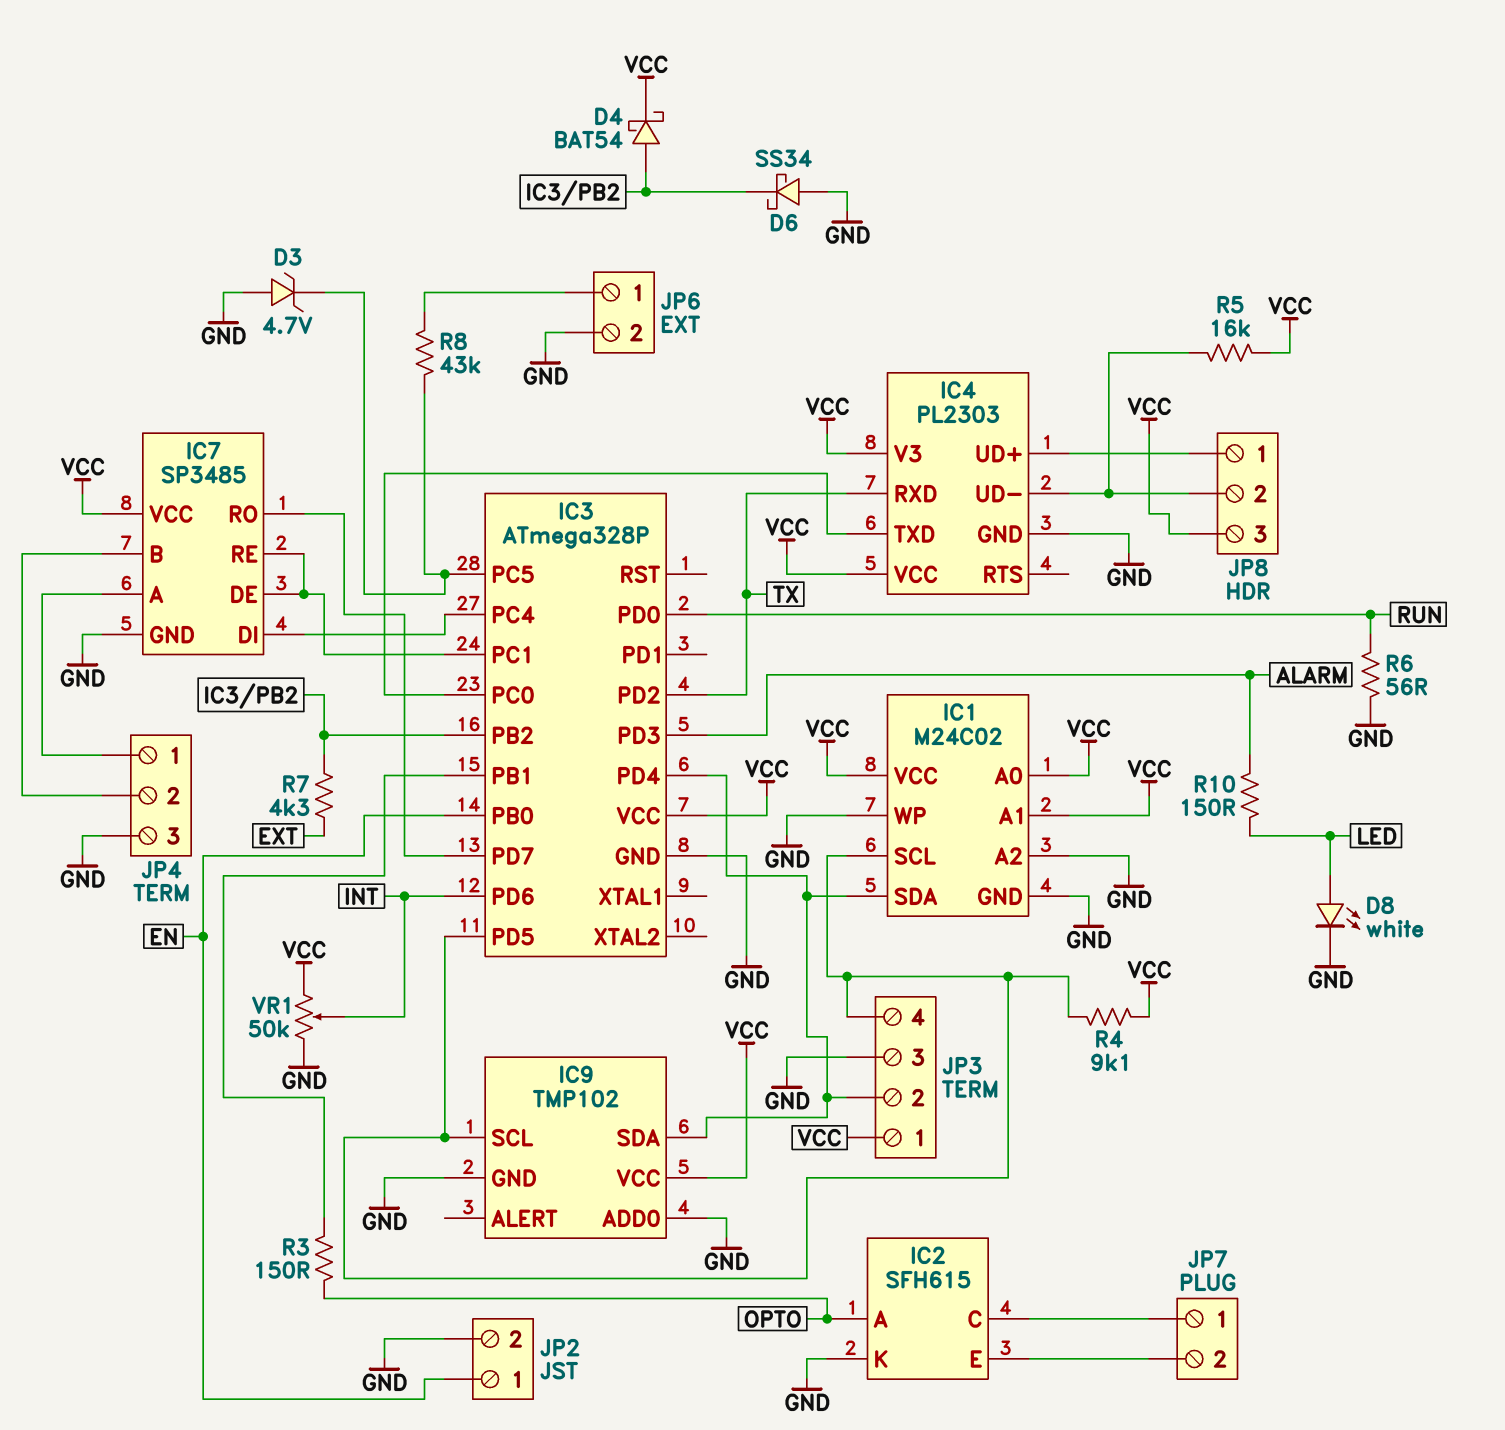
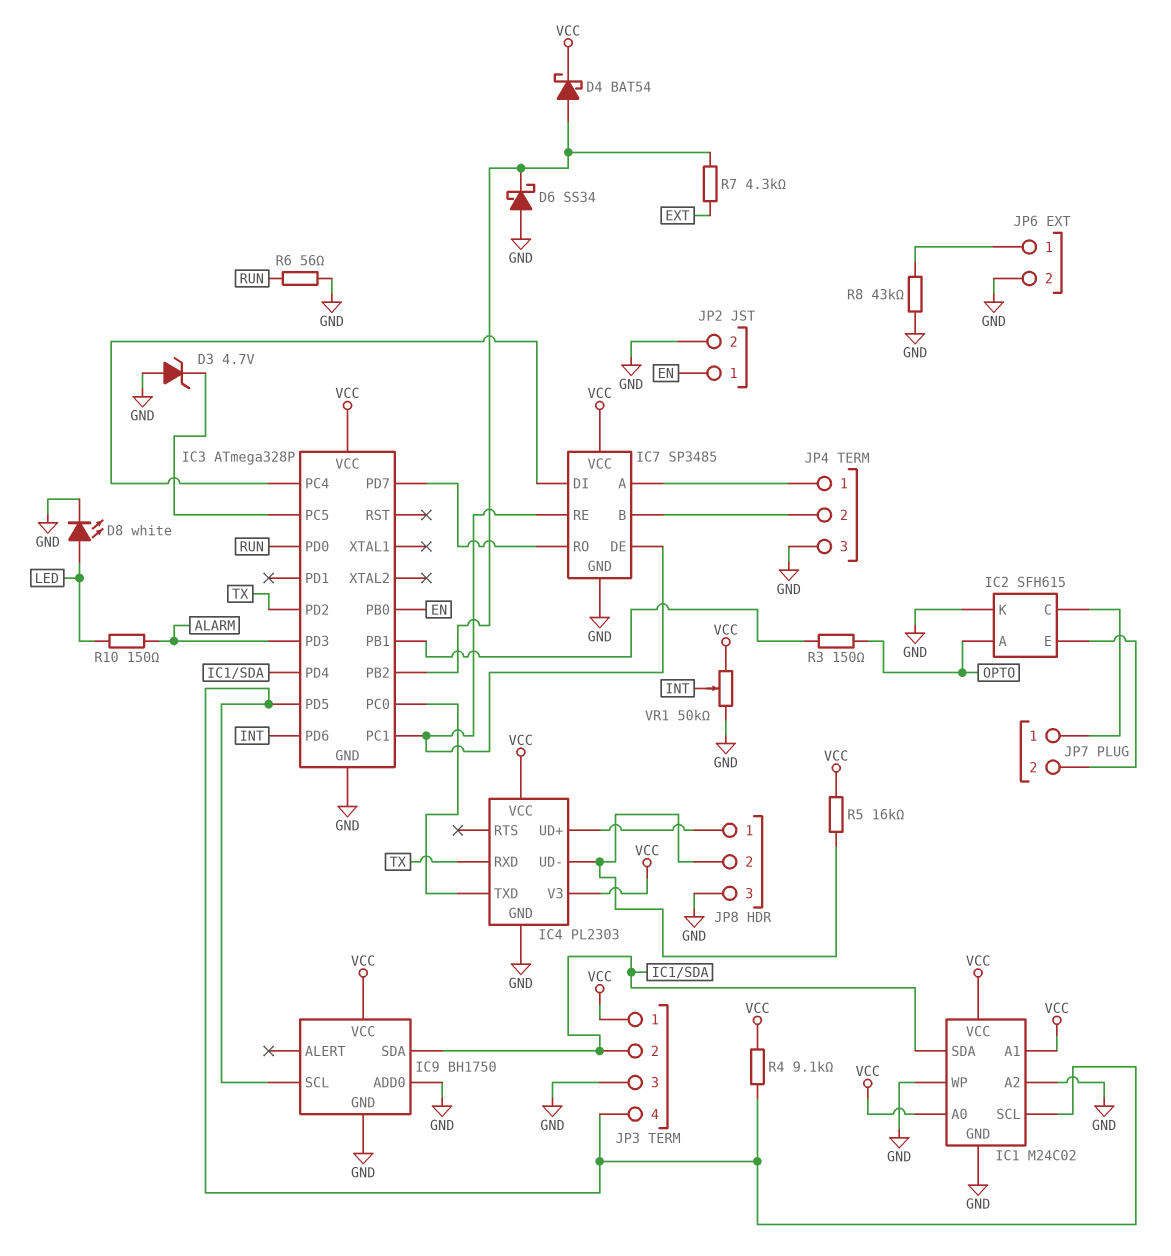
IC9: TMP102 -> BH1750
JP8 pin 3: VCC -> GND
R8: 43k (IC3/PC5, JP6/1) -> 43k (GND, JP6/1)

